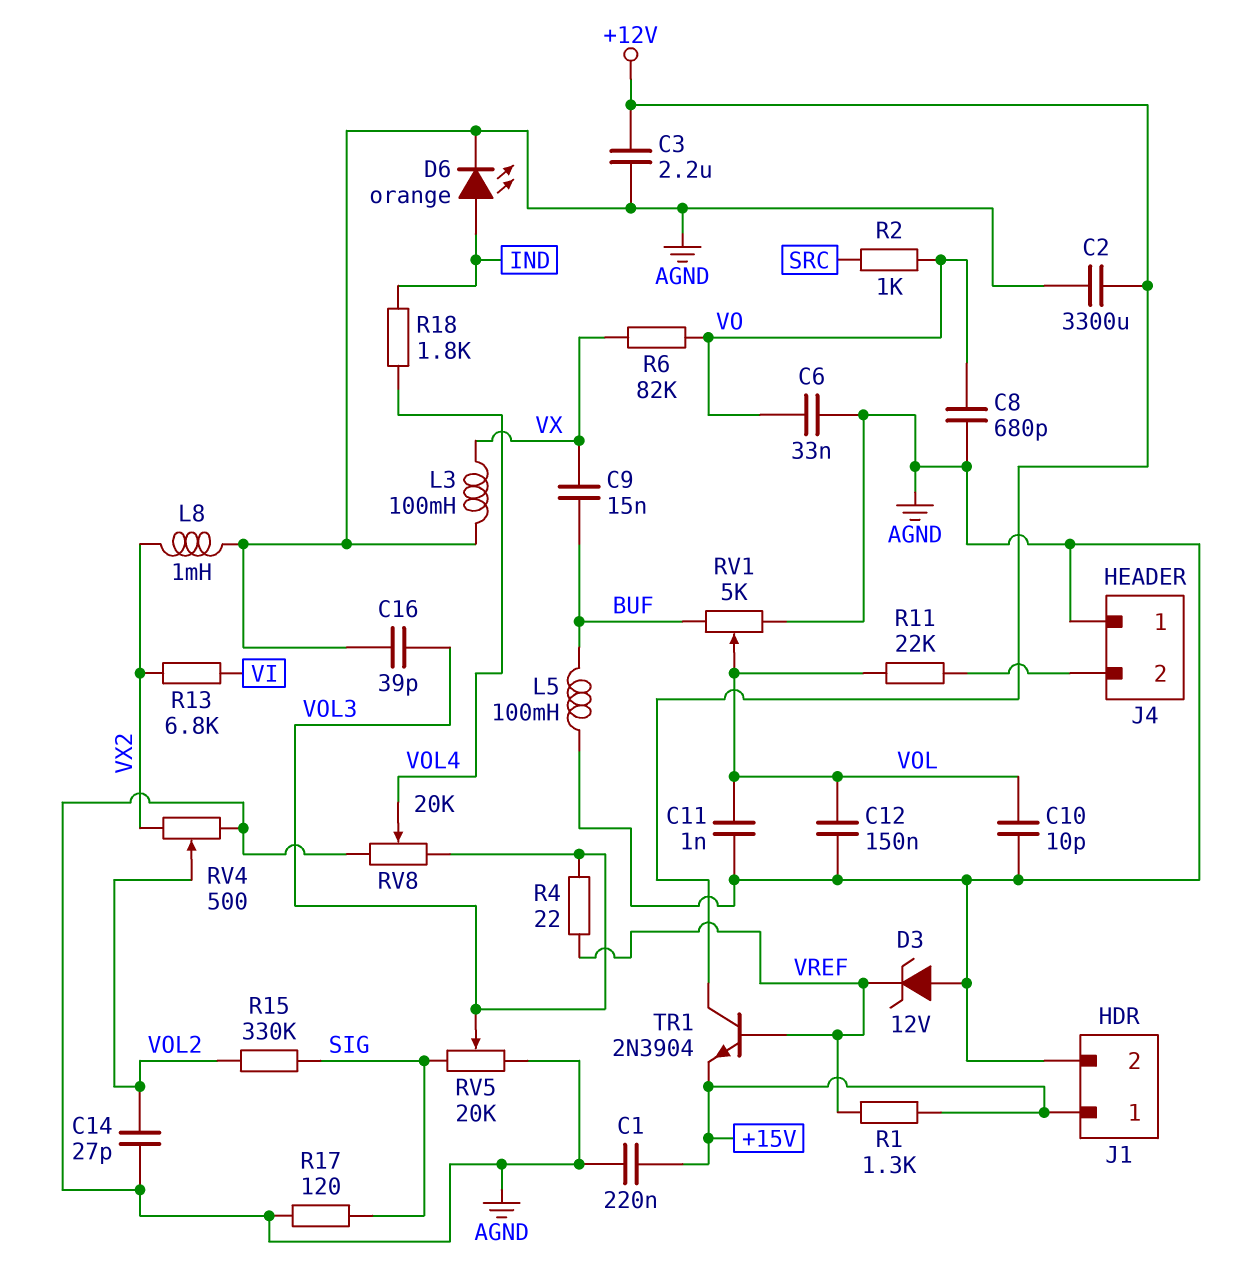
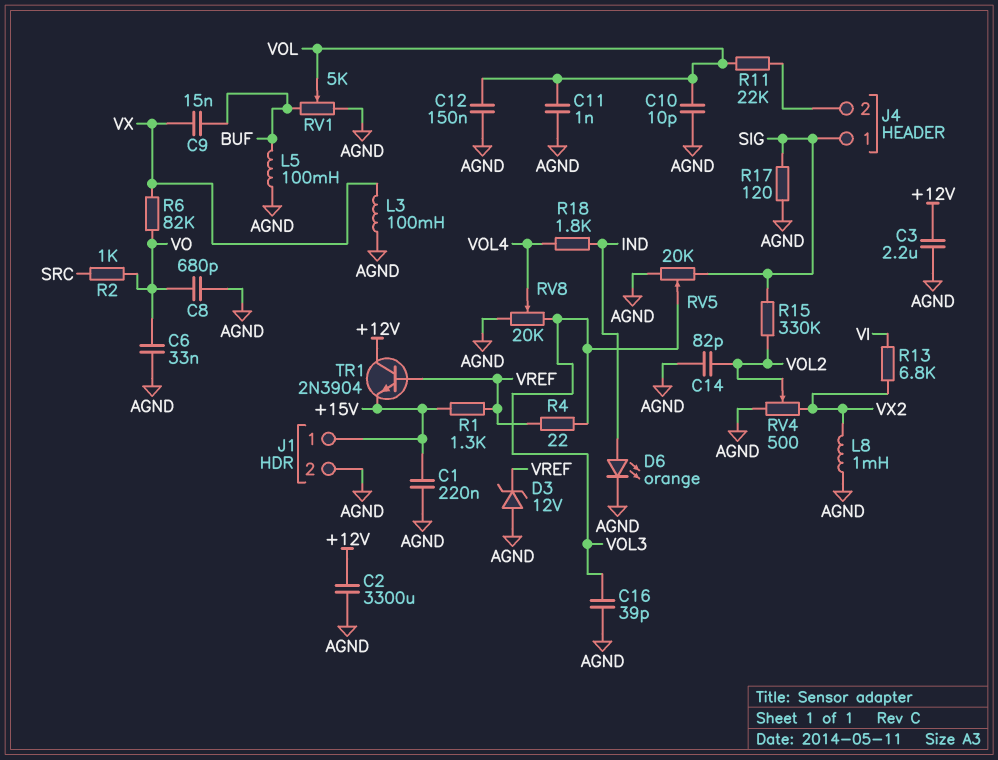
C14: 27pF (AGND, VOL2) -> 82pF (AGND, VOL2)
J4 pin 1: AGND -> SIG

